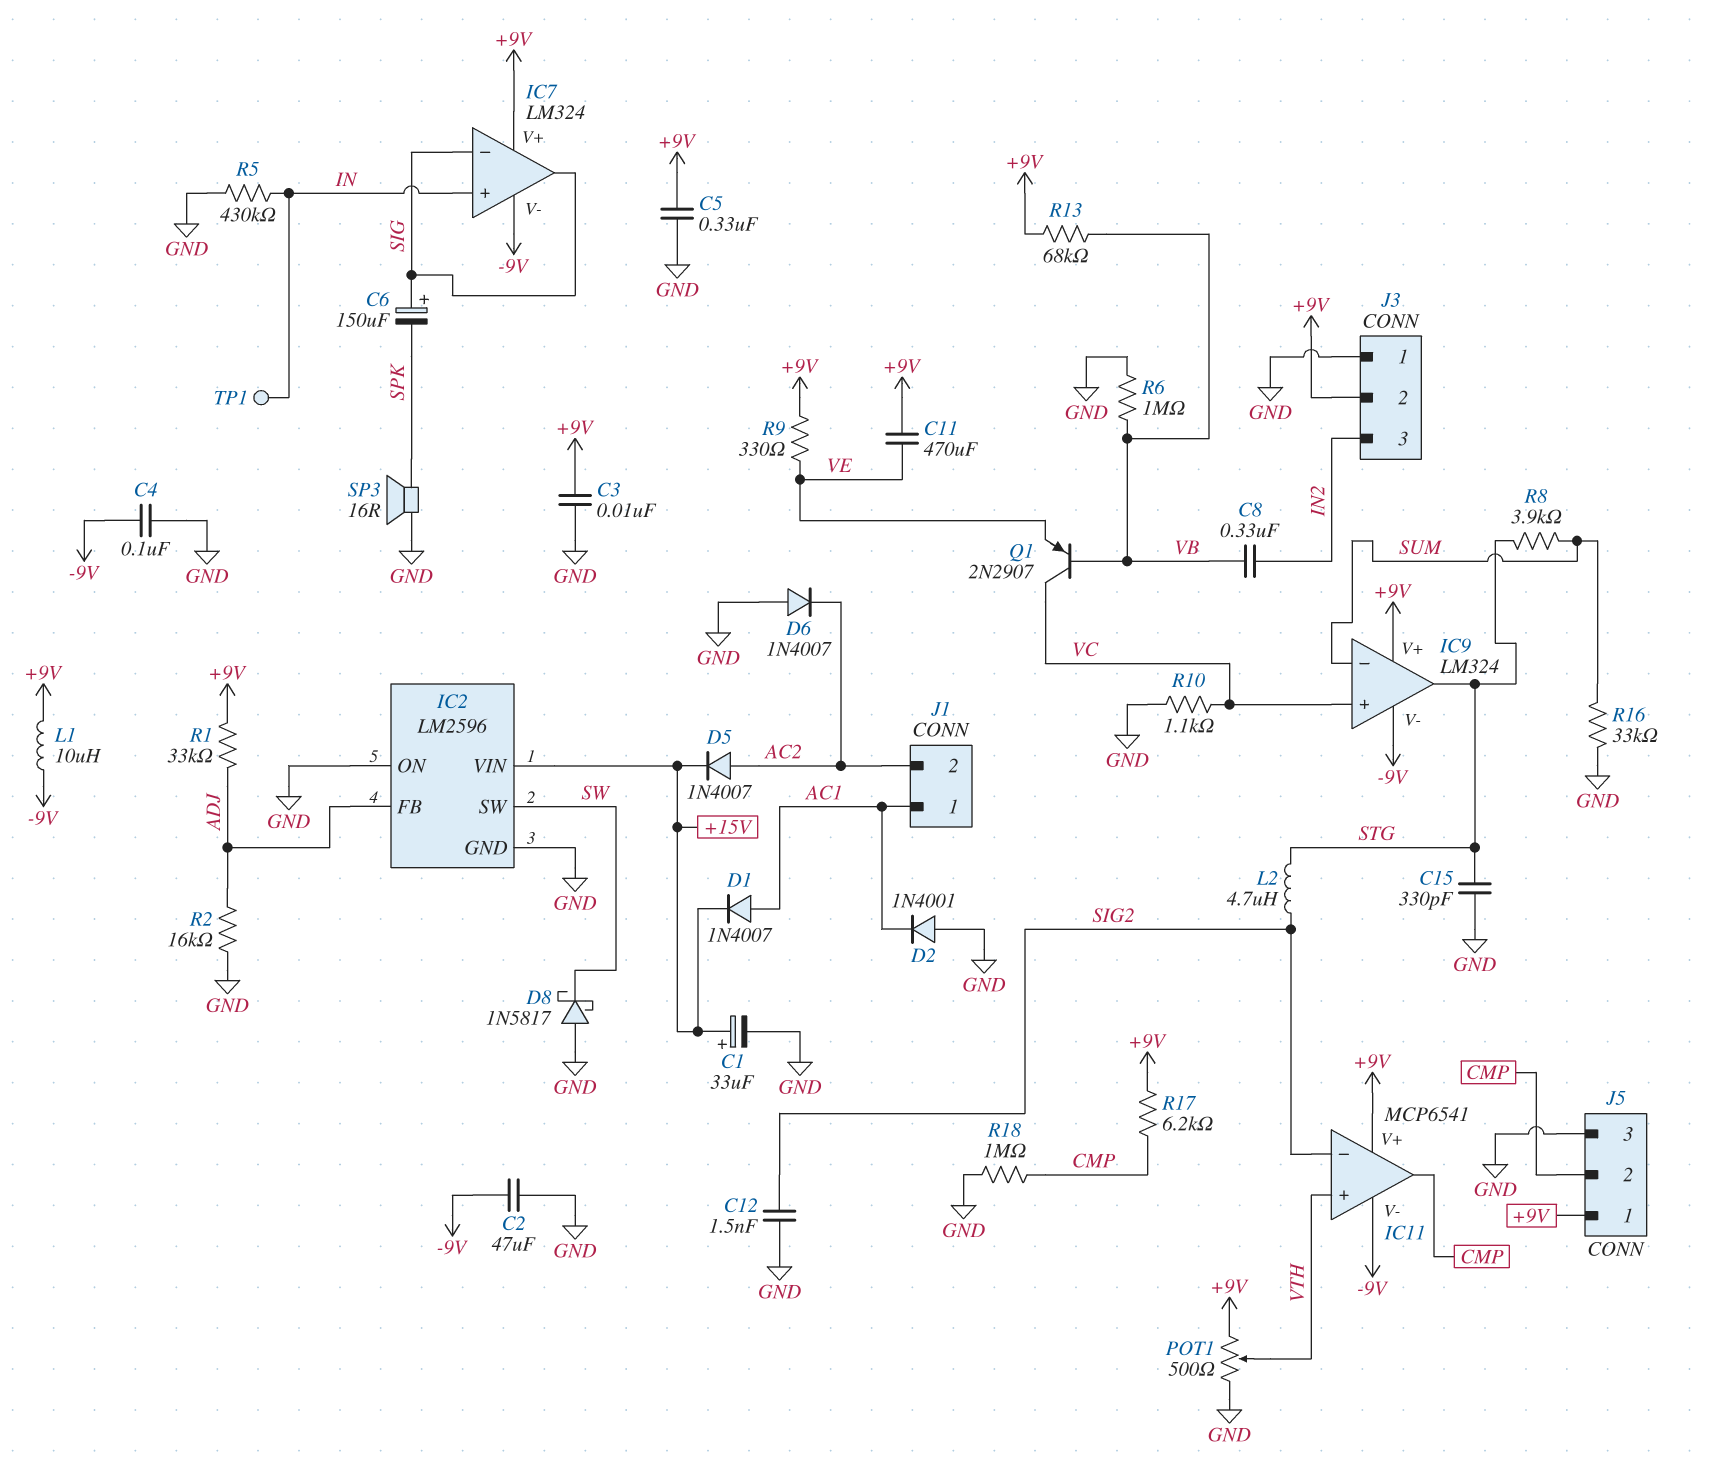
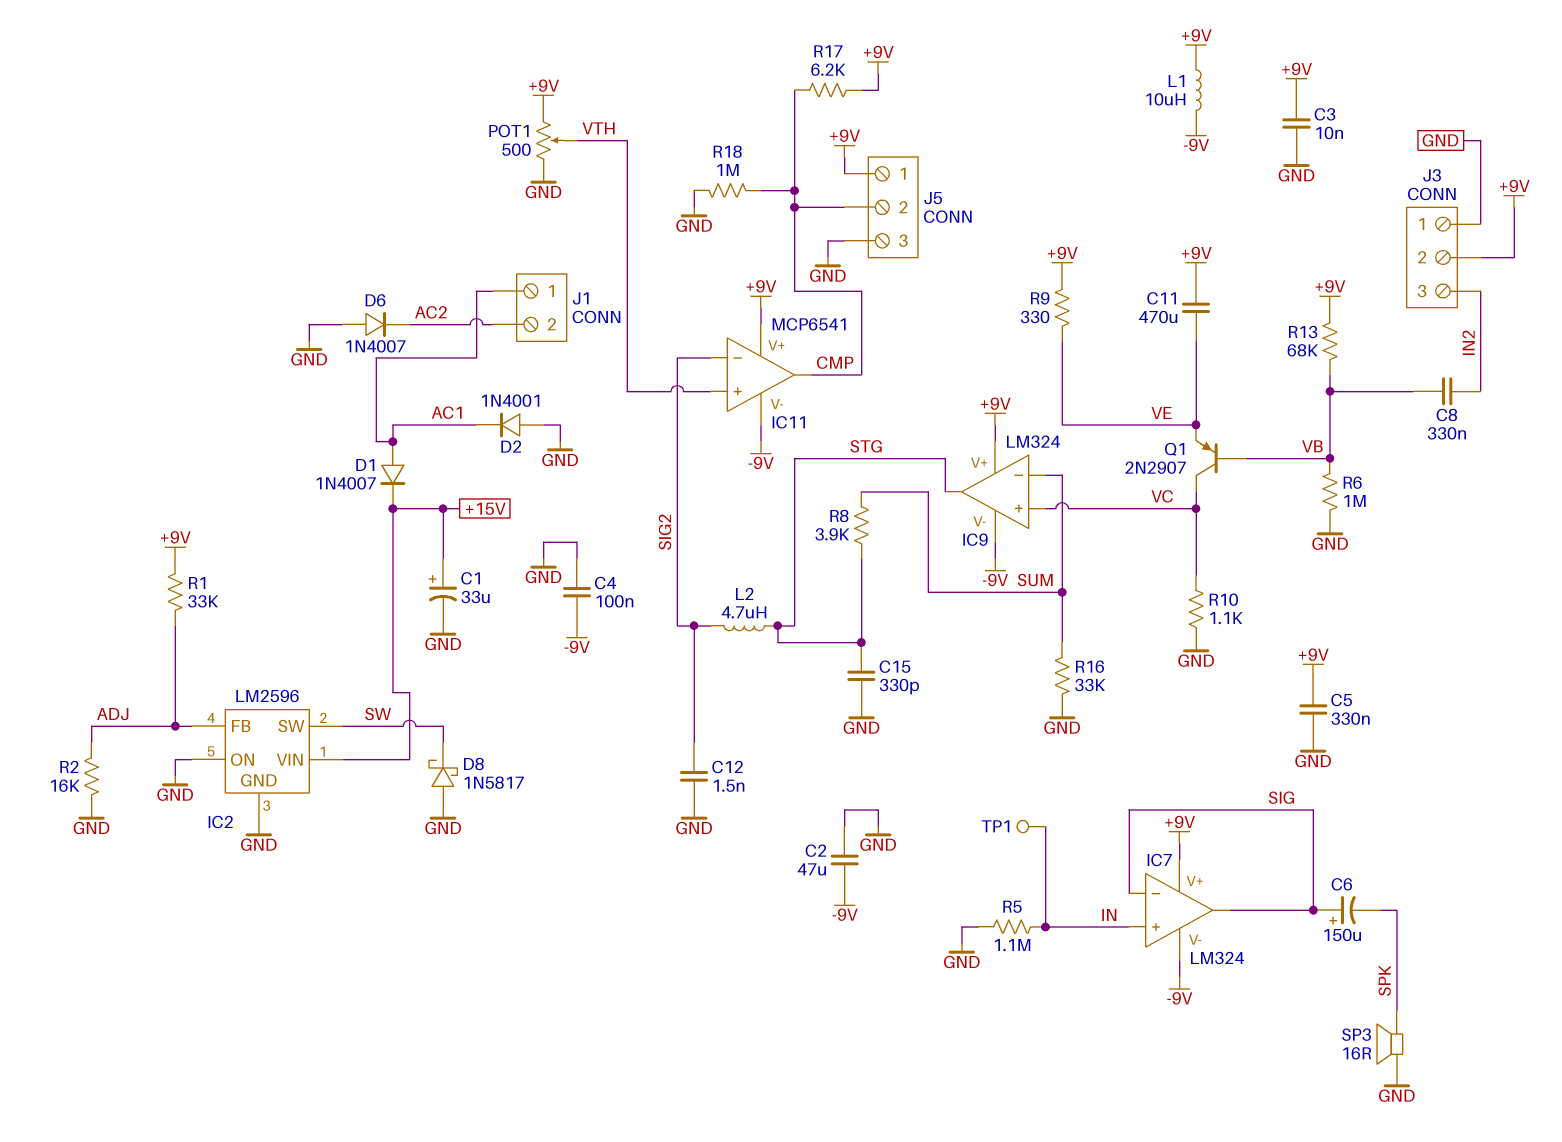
D5: diode 1N4007 (A AC2, K +15V) -> none
R5: 430k (GND, IN) -> 1.1M (GND, IN)

